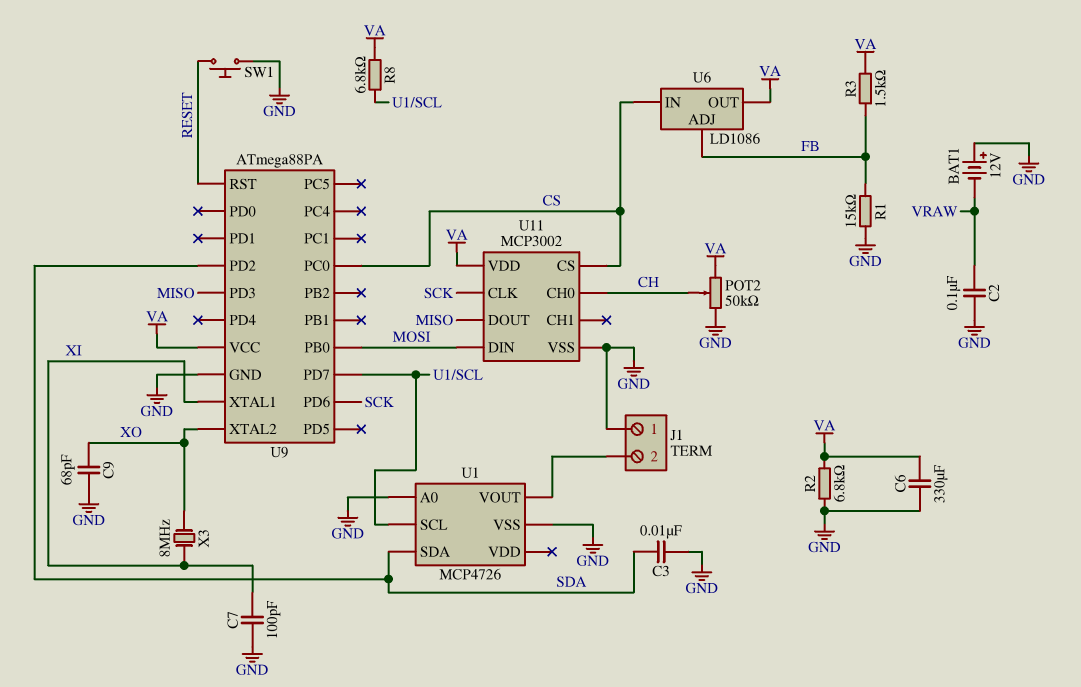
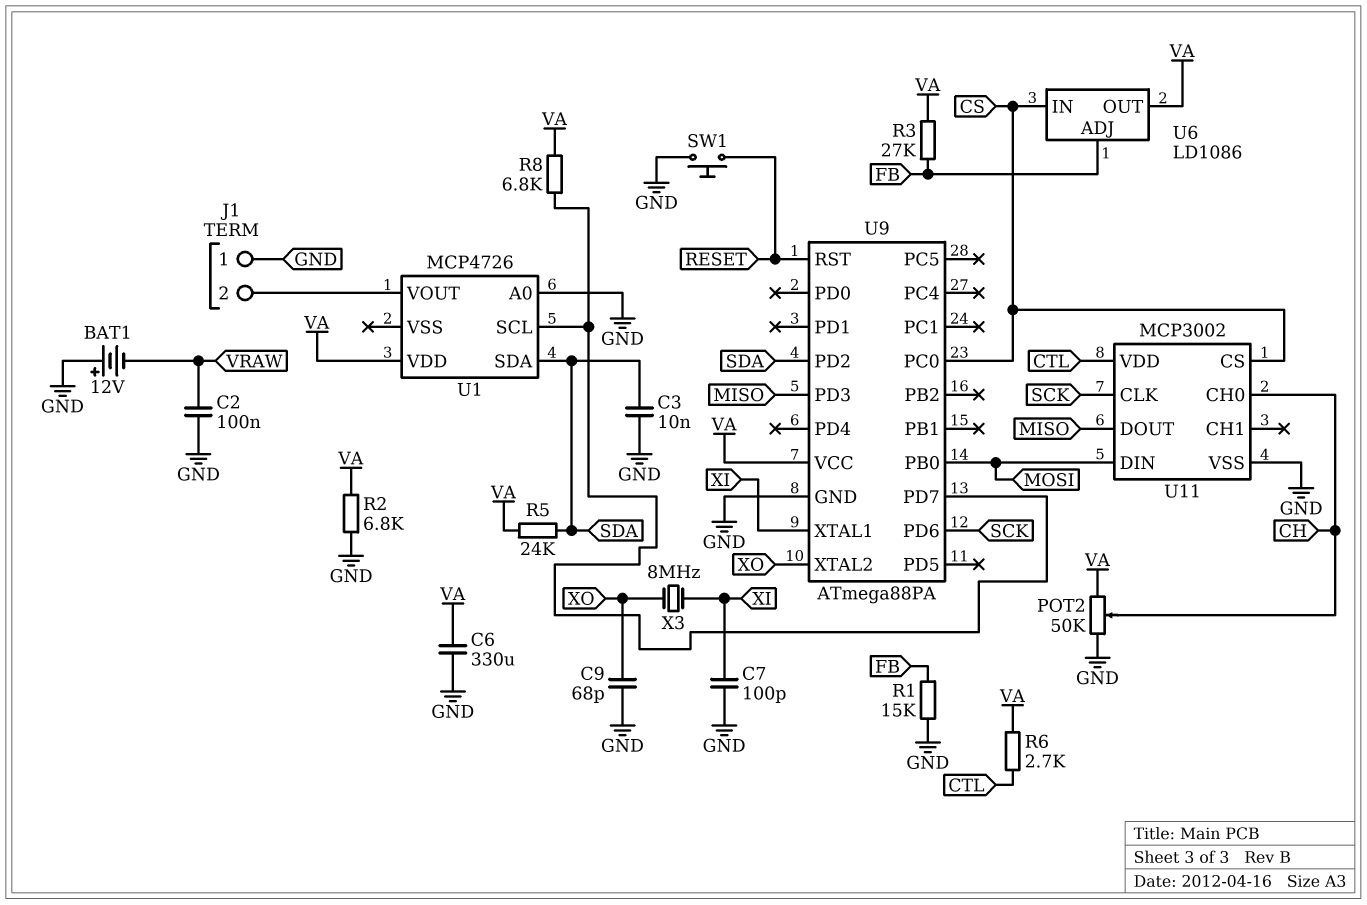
R3: 1.5k (FB, VA) -> 27k (FB, VA)
R5: none -> 24k (SDA, VA)
R6: none -> 2.7k (CTL, VA)
U1 pin VDD: none -> VA
U1 pin VSS: GND -> none
U11 pin VDD: VA -> CTL

